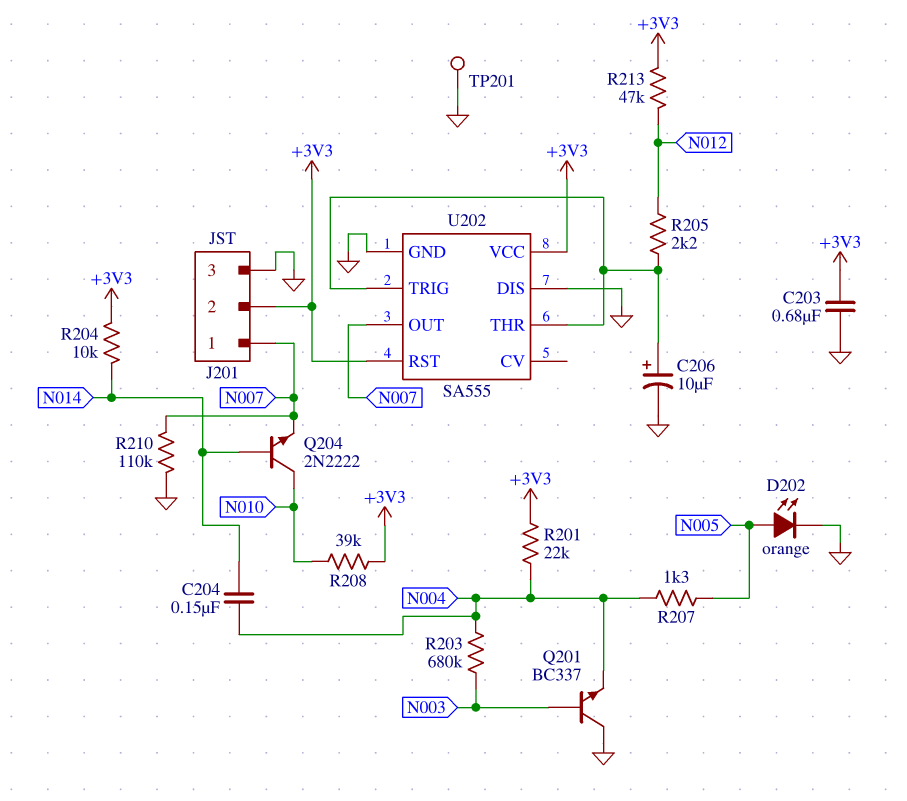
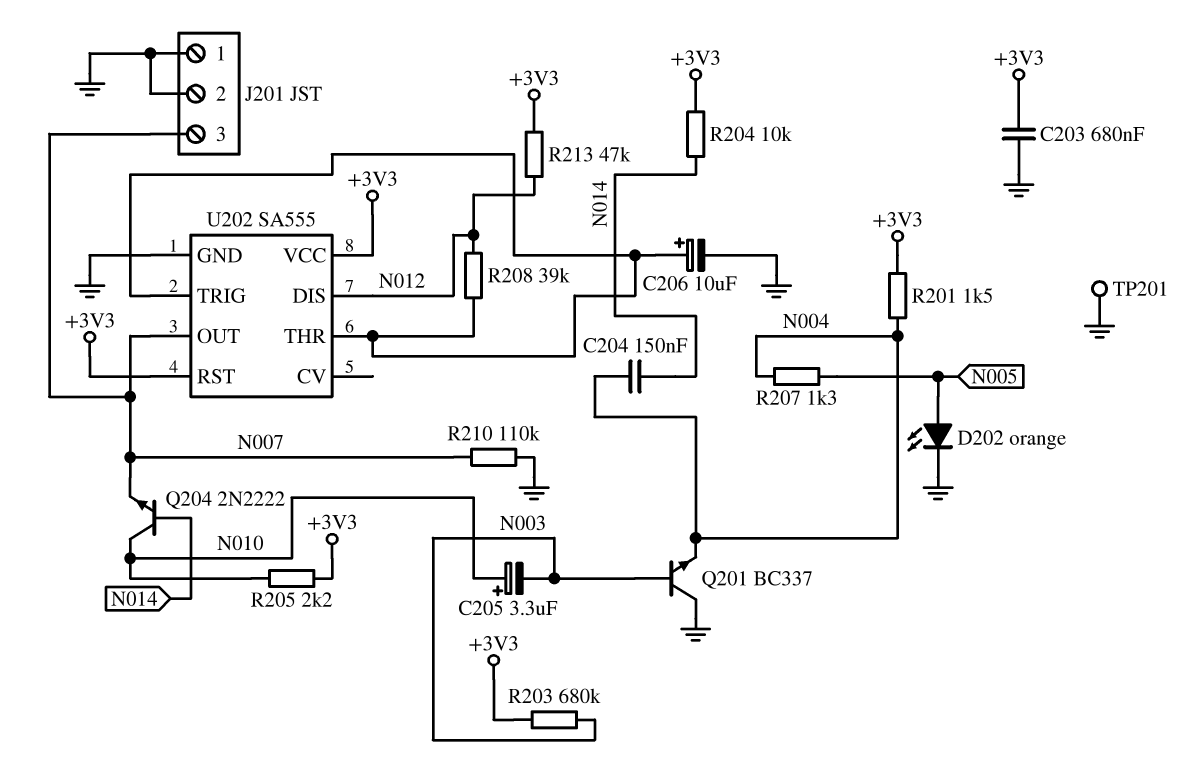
C205: none -> 3.3uF (plus N010, minus N003)
J201 pin 1: N007 -> GND
J201 pin 2: +3V3 -> GND
J201 pin 3: GND -> N007
R201: 22k (+3V3, N004) -> 1.5k (+3V3, N004)
R203: 680k (N003, N004) -> 680k (+3V3, N003)
R205: 2.2k (N012, U202/THR) -> 2.2k (+3V3, N010)
R208: 39k (+3V3, N010) -> 39k (N012, U202/THR)
U202 pin DIS: GND -> N012

